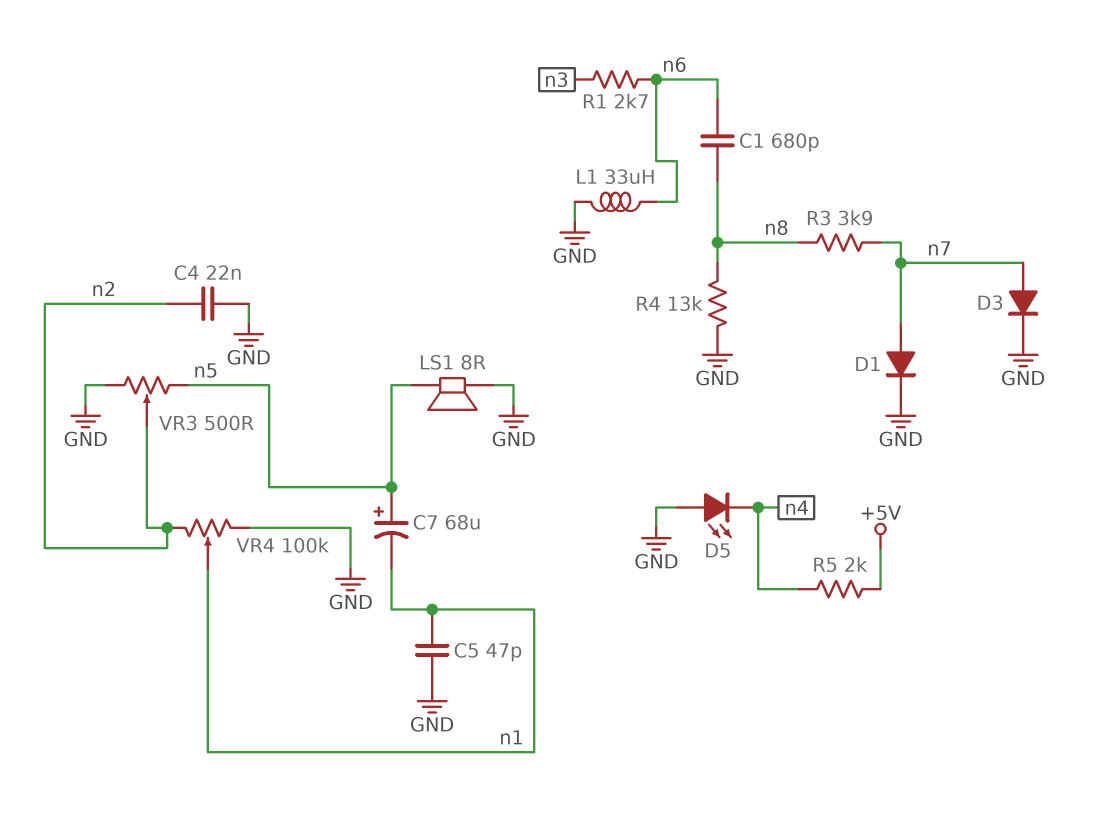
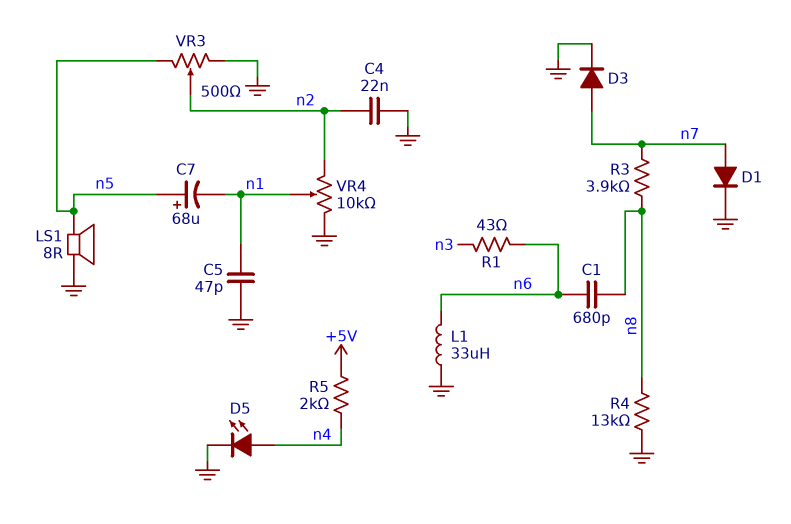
D5: LED (A GND, K n4) -> LED (A n4, K GND)
R1: 2.7k (n3, n6) -> 43 (n3, n6)
VR4: 100k (GND, n2, wiper n1) -> 10k (GND, n2, wiper n1)

